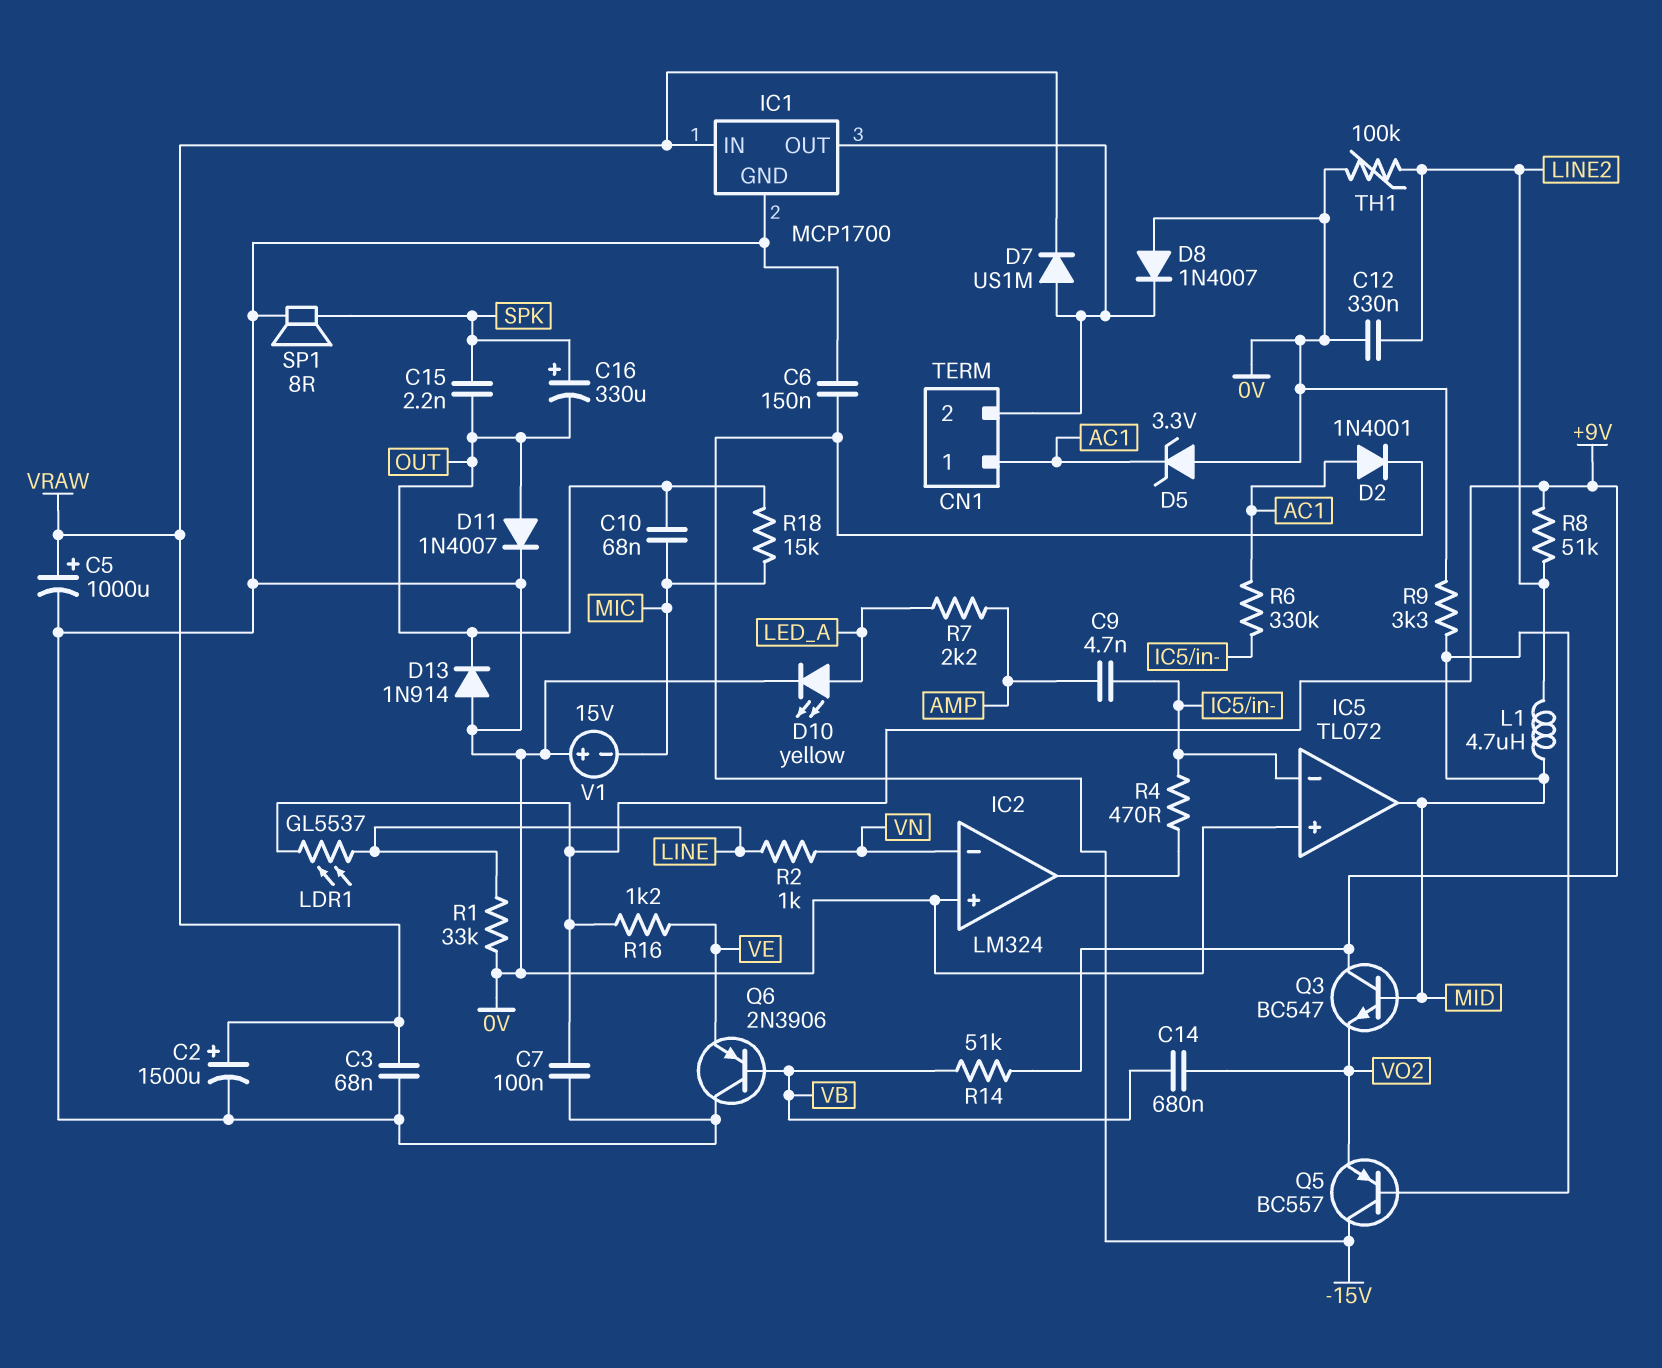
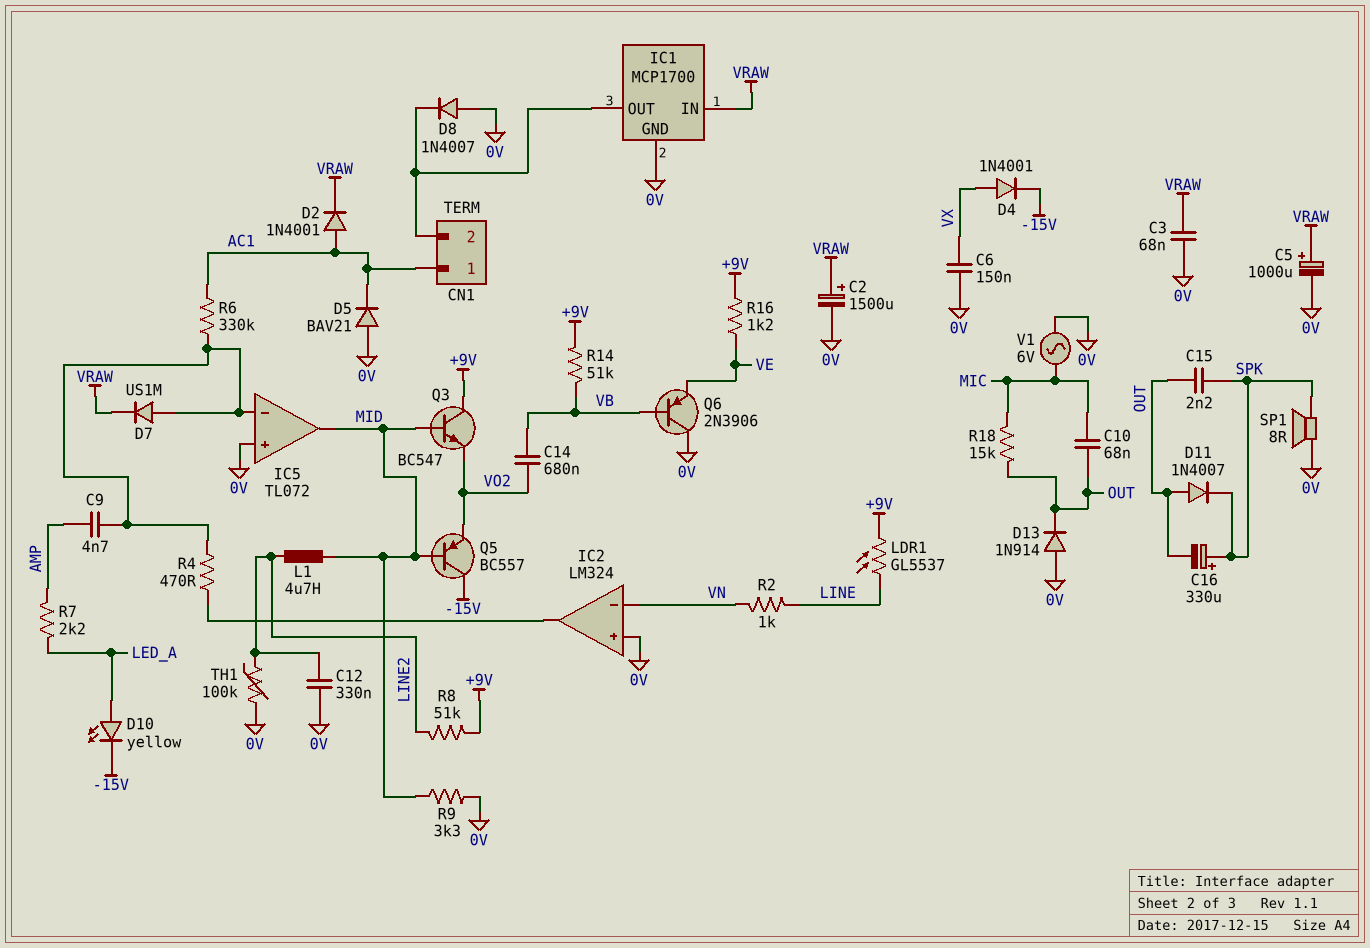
C6: 150nF (-15V, 0V) -> 150nF (0V, VX)
C7: 100nF (+9V, 0V) -> none
D2: diode 1N4001 (A AC1, K -15V) -> diode 1N4001 (A AC1, K VRAW)
D4: none -> diode 1N4001 (A VX, K -15V)
D5: zener 3.3V (A 0V, K AC1) -> diode BAV21 (A 0V, K AC1)
D7: diode US1M (A CN1/2, K VRAW) -> diode US1M (A IC5/in-, K VRAW)
D10: LED yellow (A LED_A, K 0V) -> LED yellow (A LED_A, K -15V)
D11: diode 1N4007 (A OUT, K 0V) -> diode 1N4007 (A OUT, K SPK)
R1: 33k (0V, LINE) -> none
V1: 15V (plus 0V, minus MIC) -> AC 6V (0V, MIC)

